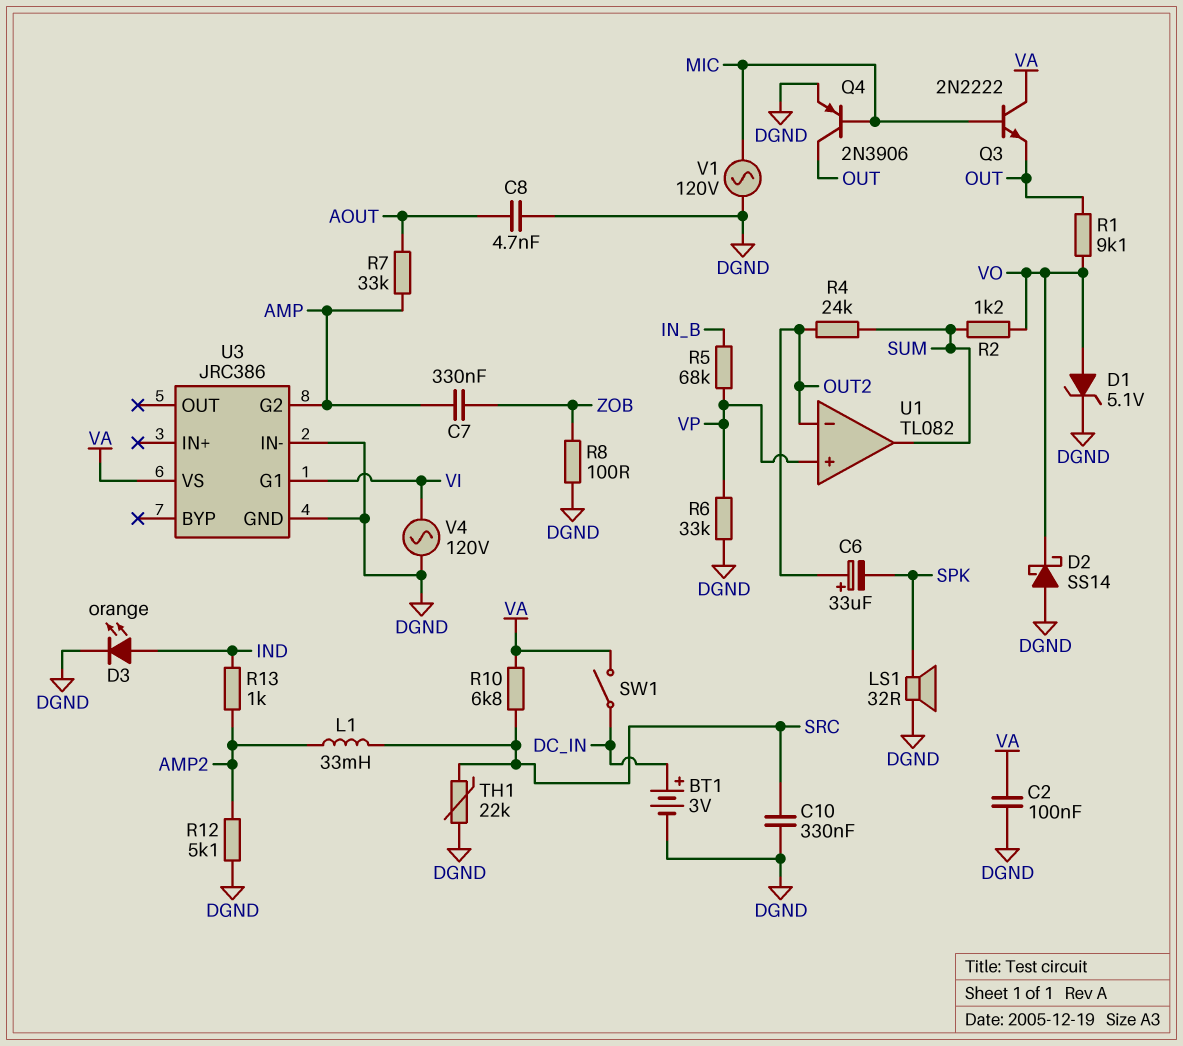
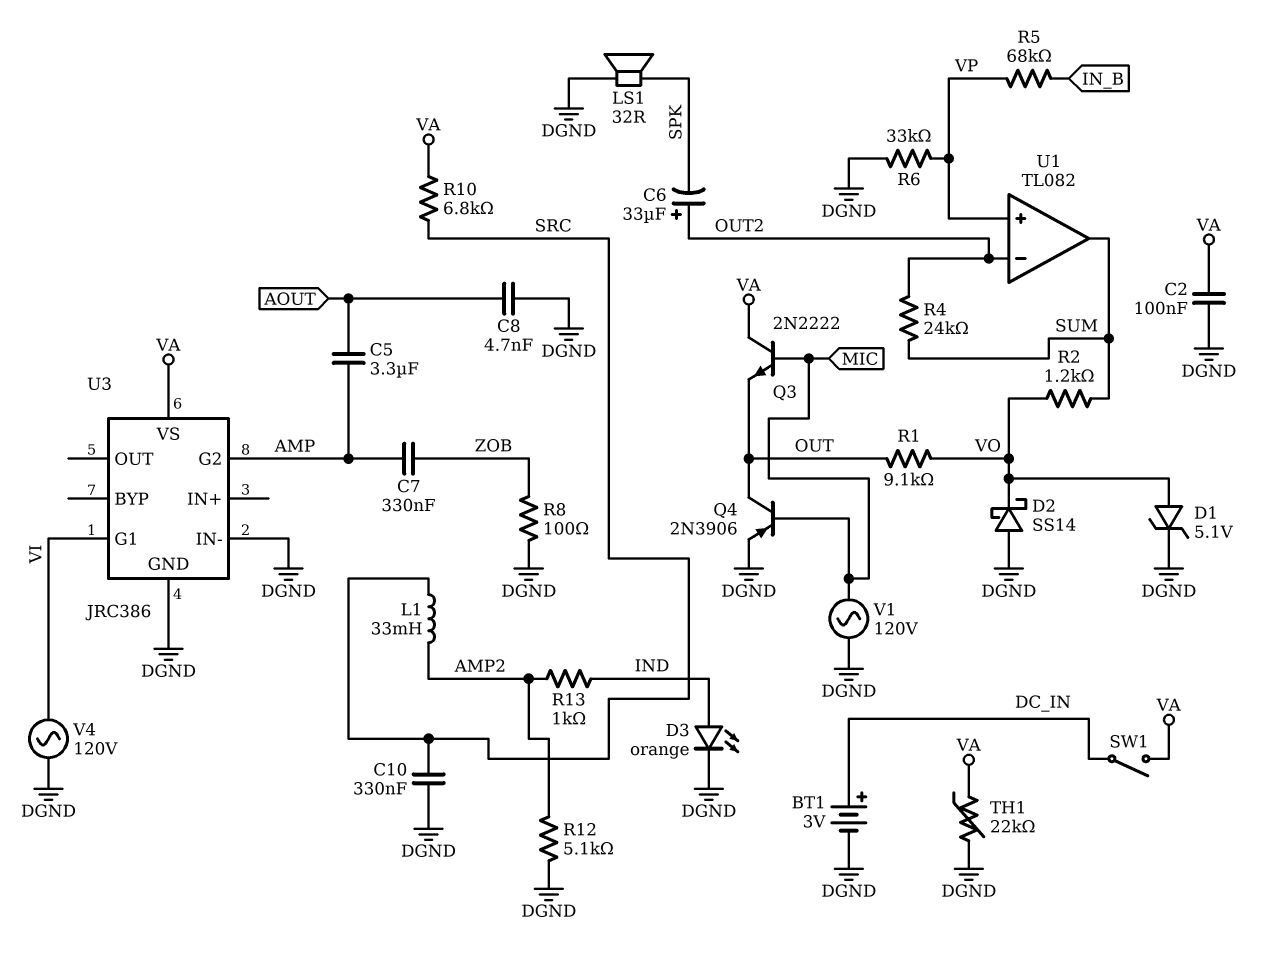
C5: none -> 3.3uF (AMP, AOUT)
R7: 33k (AMP, AOUT) -> none
TH1: 22k (DGND, SRC) -> 22k (DGND, VA)

